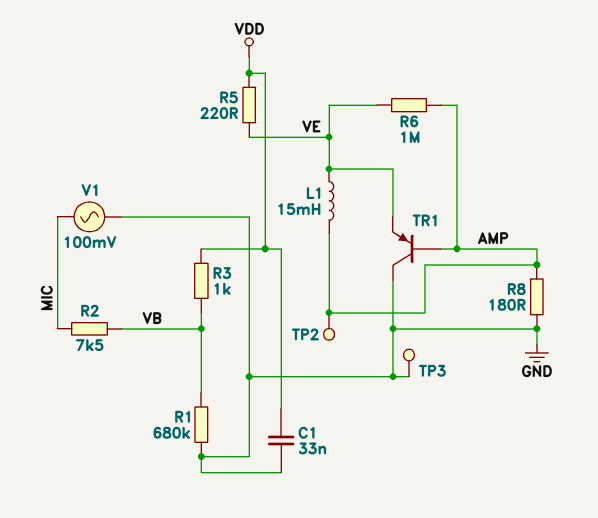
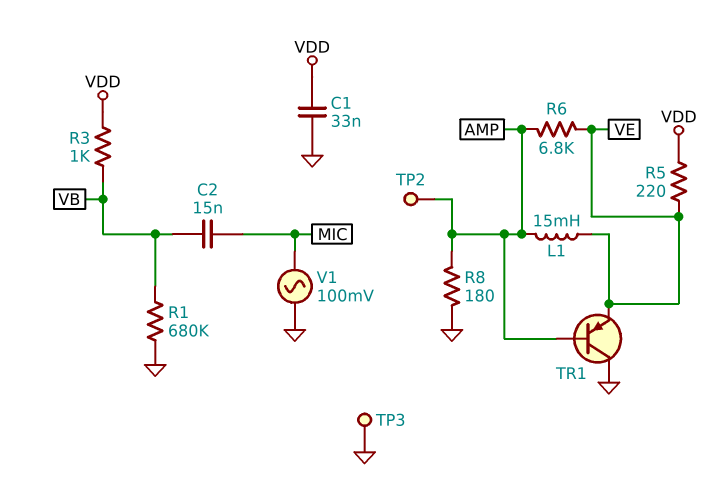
C2: none -> 15nF (MIC, VB)
R2: 7.5k (MIC, VB) -> none
R6: 1M (AMP, VE) -> 6.8k (AMP, VE)

